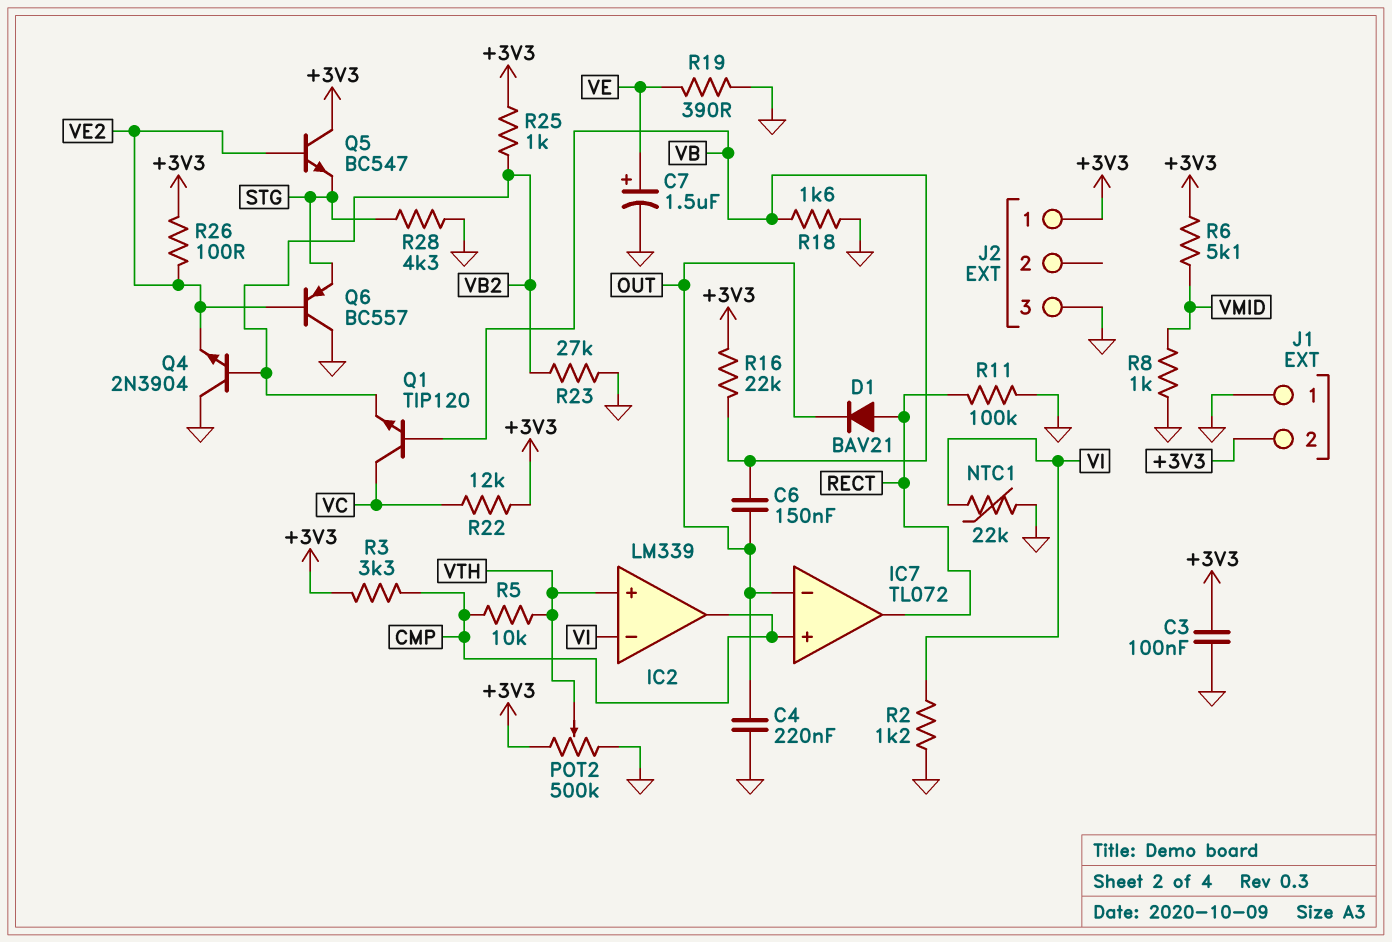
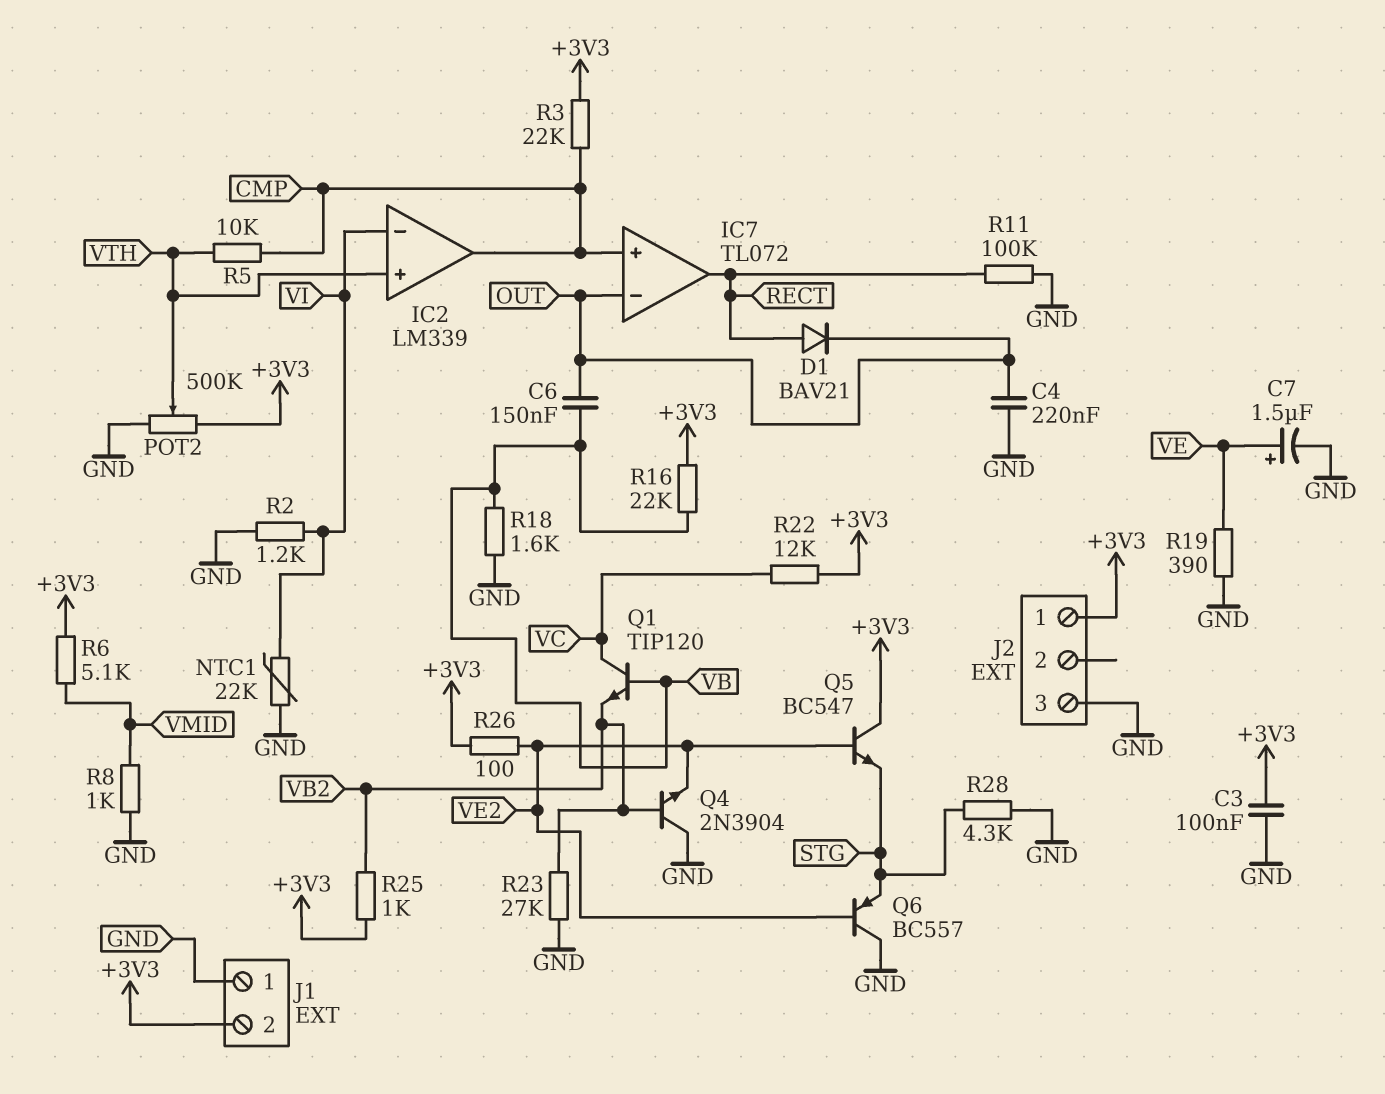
R3: 3.3k (+3V3, CMP) -> 22k (+3V3, CMP)

